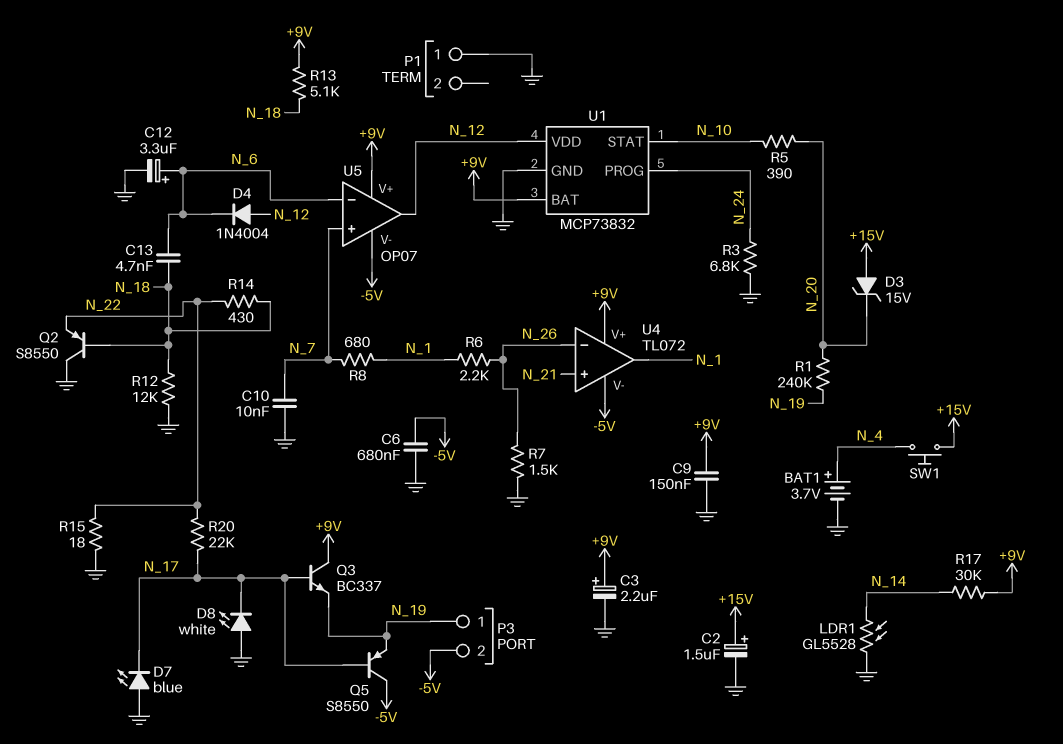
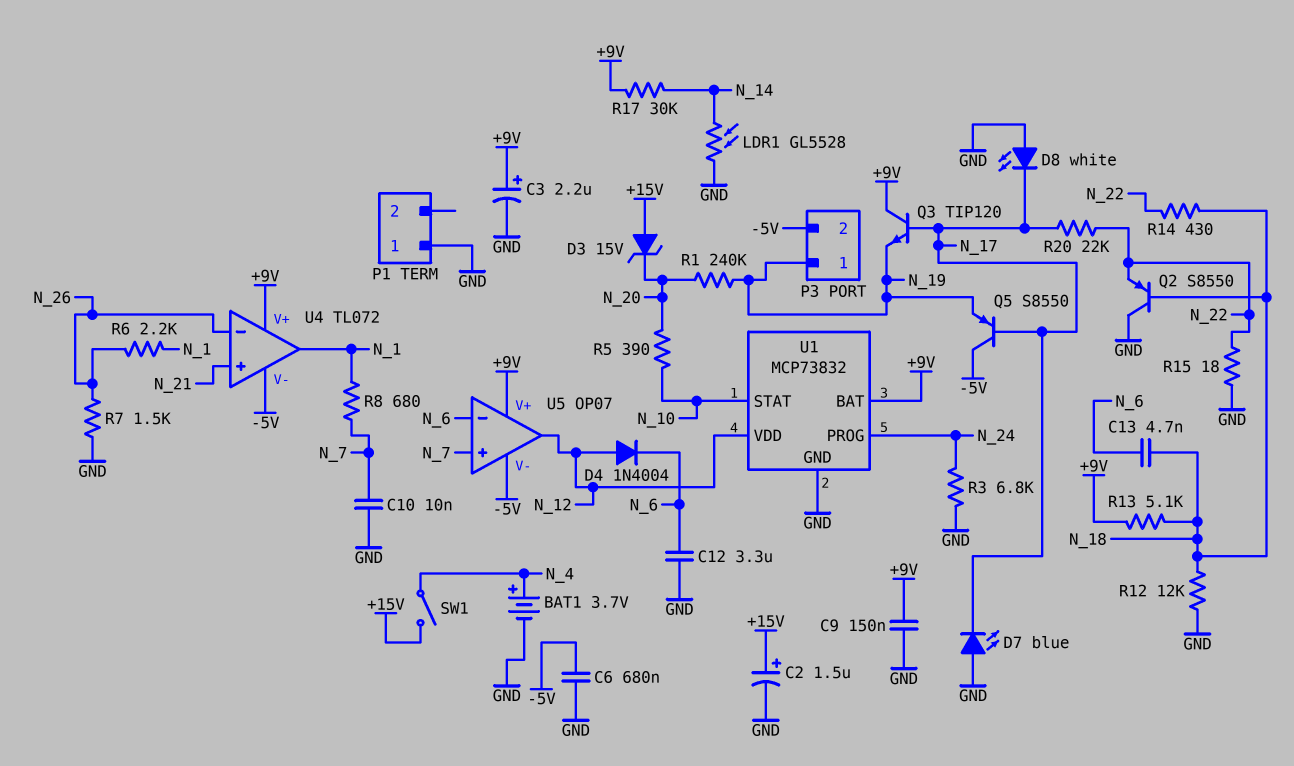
C12: 3.3uF (plus N_6, minus GND) -> 3.3uF (GND, N_6)
Q3: NPN BC337 (B N_17, C +9V, E N_19) -> NPN TIP120 (B N_17, C +9V, E N_19)
SW1: button (+15V, N_4) -> switch (+15V, N_4)

